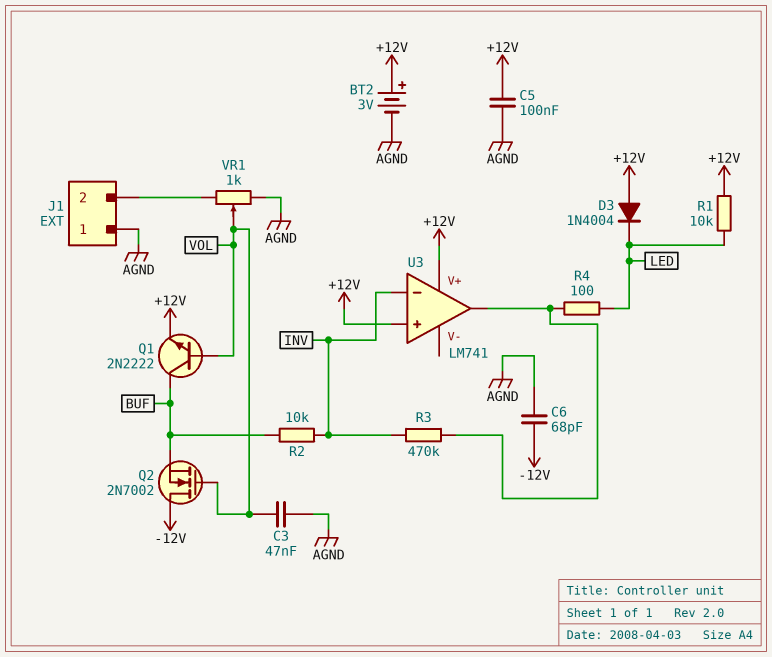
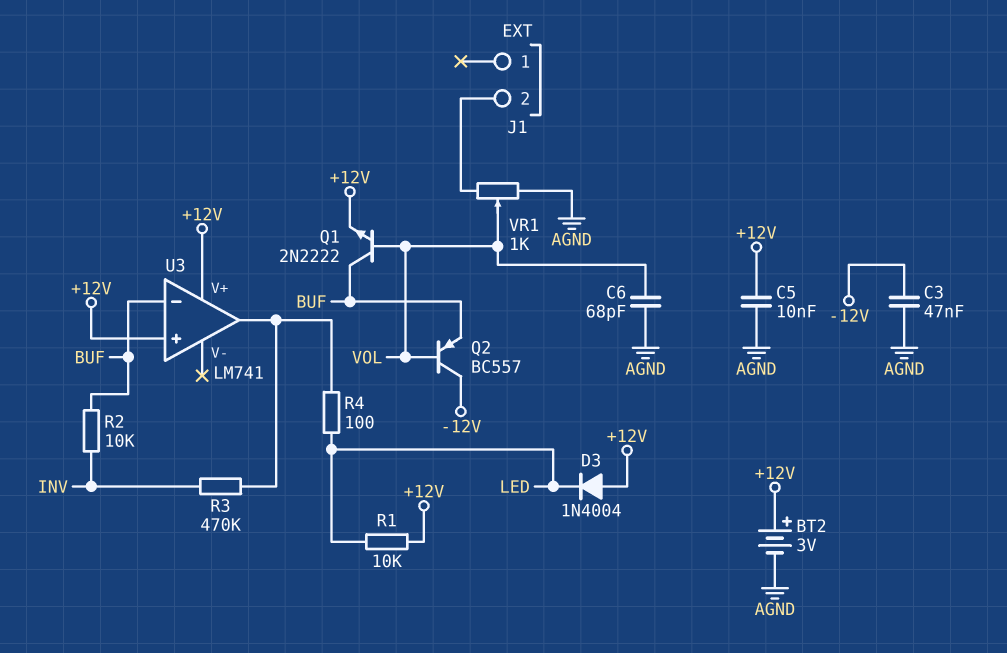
C3: 47nF (AGND, VOL) -> 47nF (-12V, AGND)
C5: 100nF (+12V, AGND) -> 10nF (+12V, AGND)
C6: 68pF (-12V, AGND) -> 68pF (AGND, VOL)
J1 pin 1: AGND -> none
Q2: NMOS 2N7002 (G VOL, D -12V, S BUF) -> PNP BC557 (B VOL, C -12V, E BUF)
U3 pin in-: INV -> BUF

